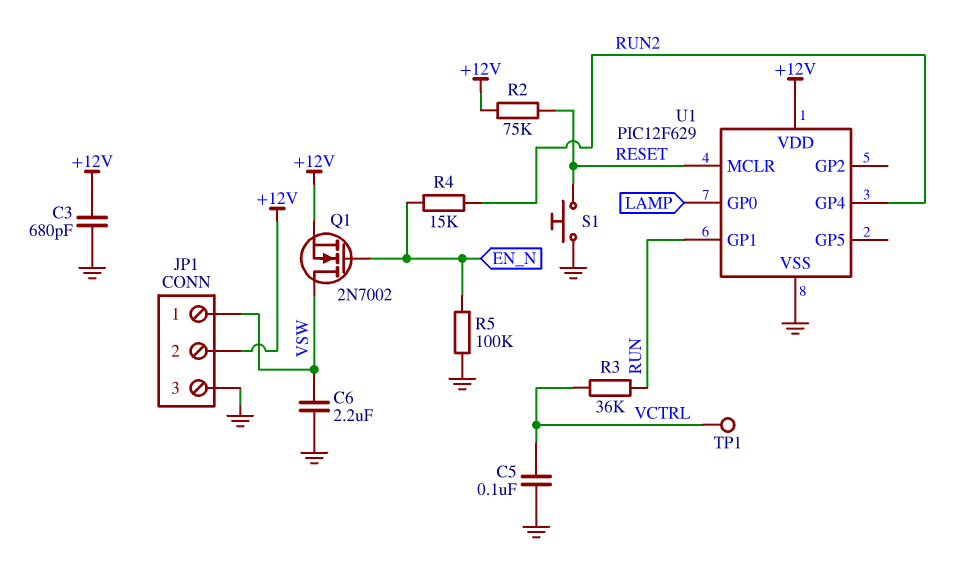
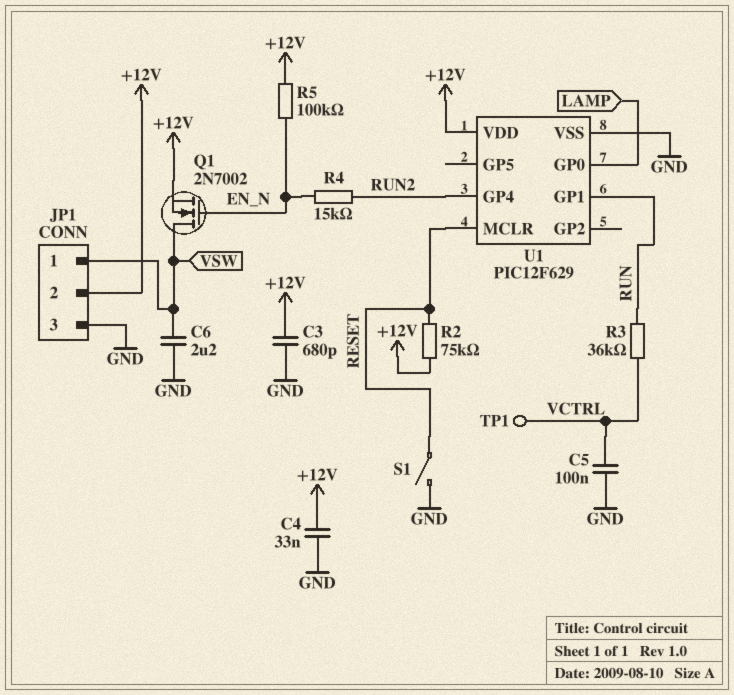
C4: none -> 33nF (+12V, GND)
R5: 100k (EN_N, GND) -> 100k (+12V, EN_N)
S1: button (GND, RESET) -> switch (GND, RESET)

